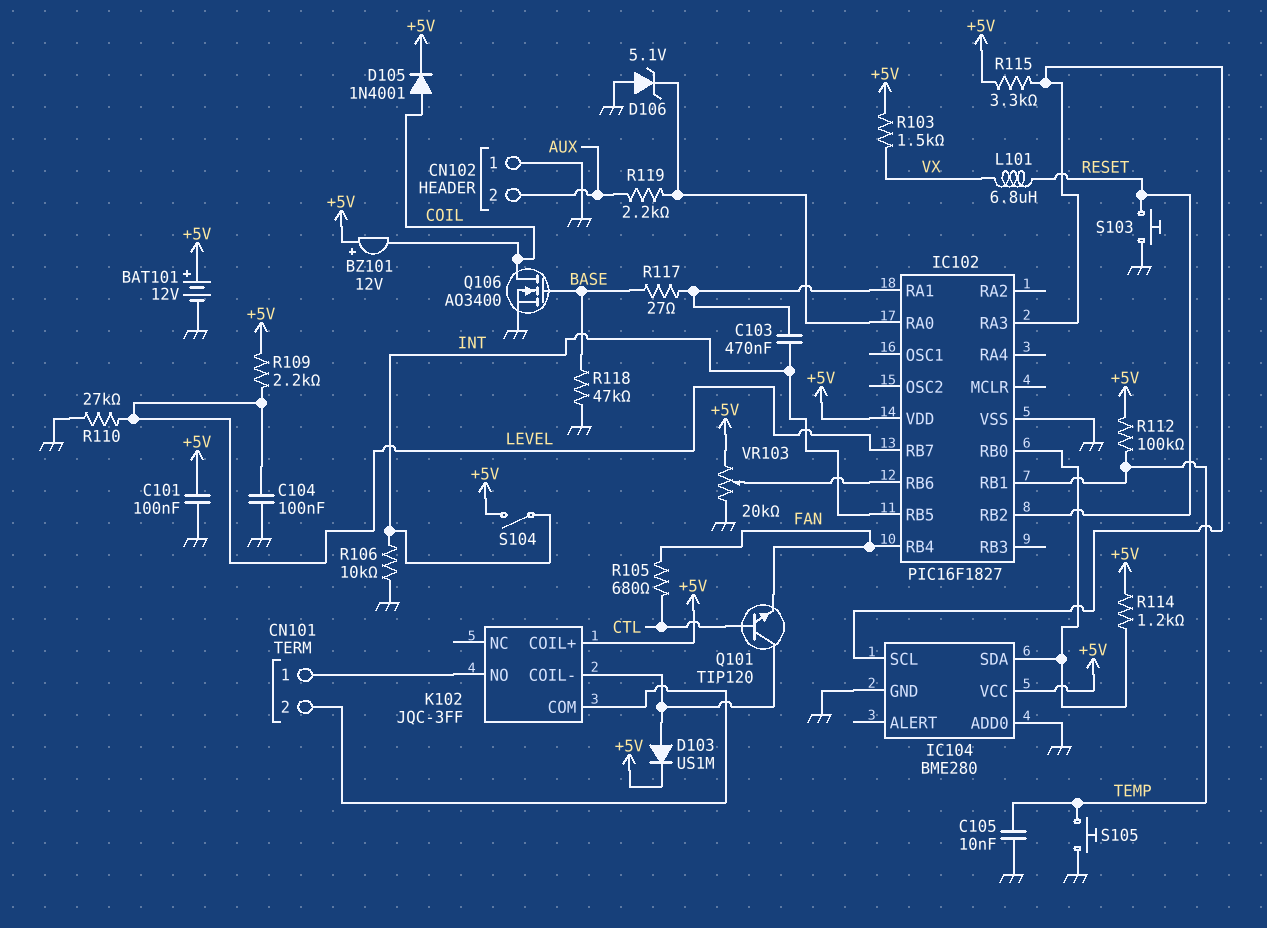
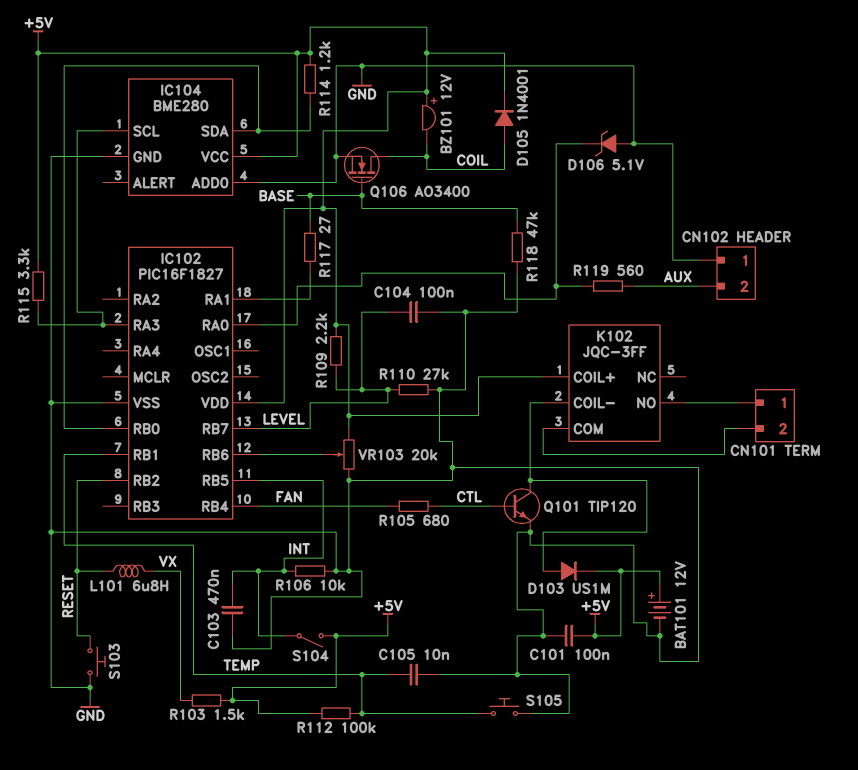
C103: 470nF (IC102/RA1, INT) -> 470nF (GND, INT)
Q101: NPN TIP120 (B CTL, C K102/COIL-, E FAN) -> NPN TIP120 (B CTL, C K102/COIL-, E GND)
R119: 2.2k (AUX, IC102/RA0) -> 560 (AUX, IC102/RA0)

